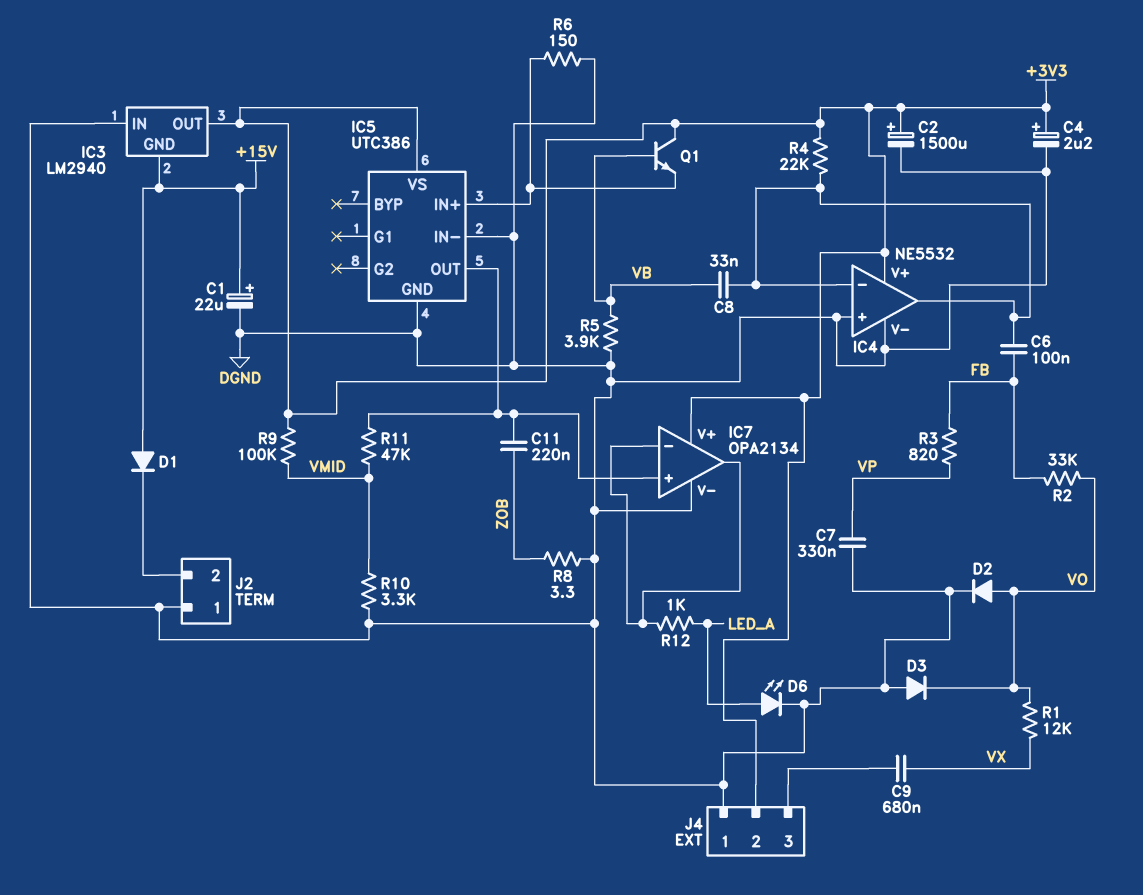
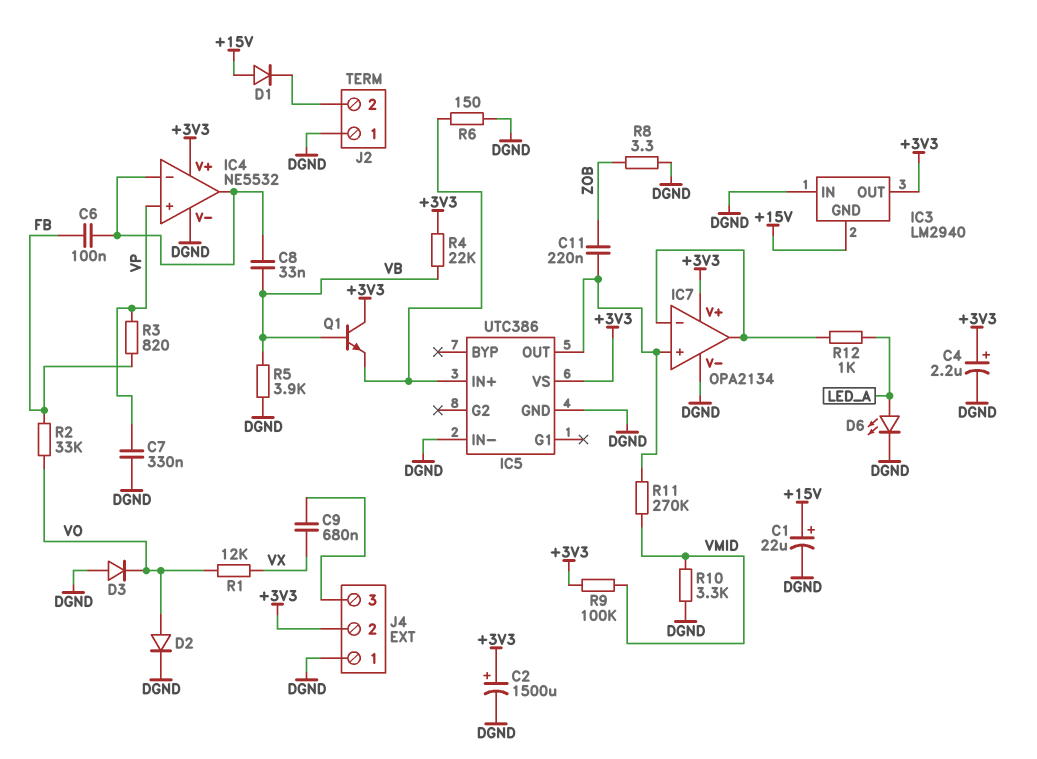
IC4 pin in+: DGND -> VP
R4: 22k (+3V3, IC4/in-) -> 22k (+3V3, VB)
R11: 47k (IC5/OUT, VMID) -> 270k (IC5/OUT, VMID)

